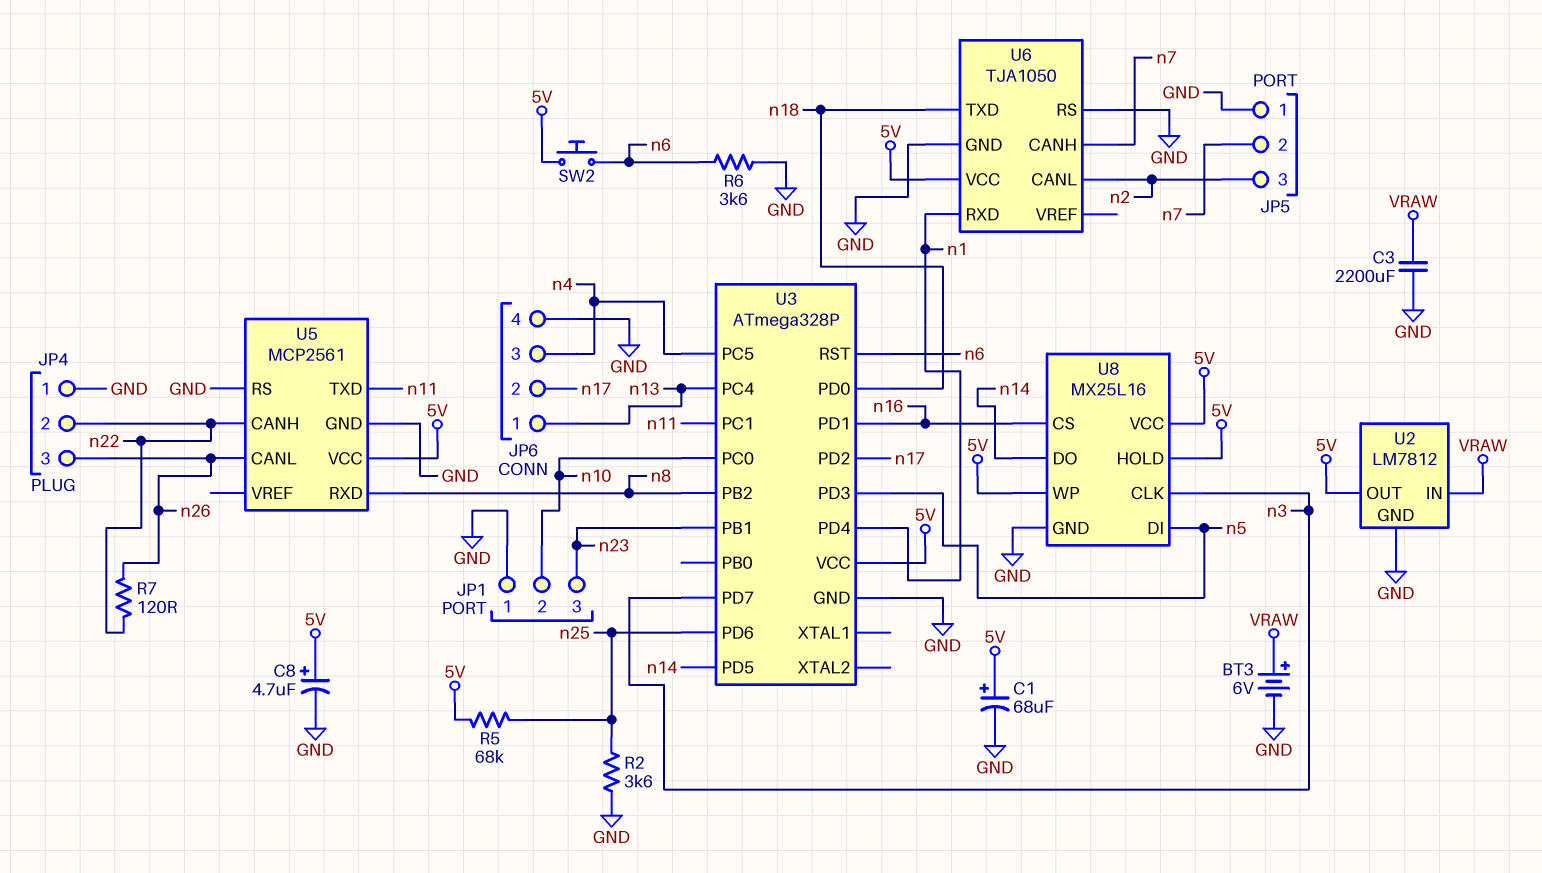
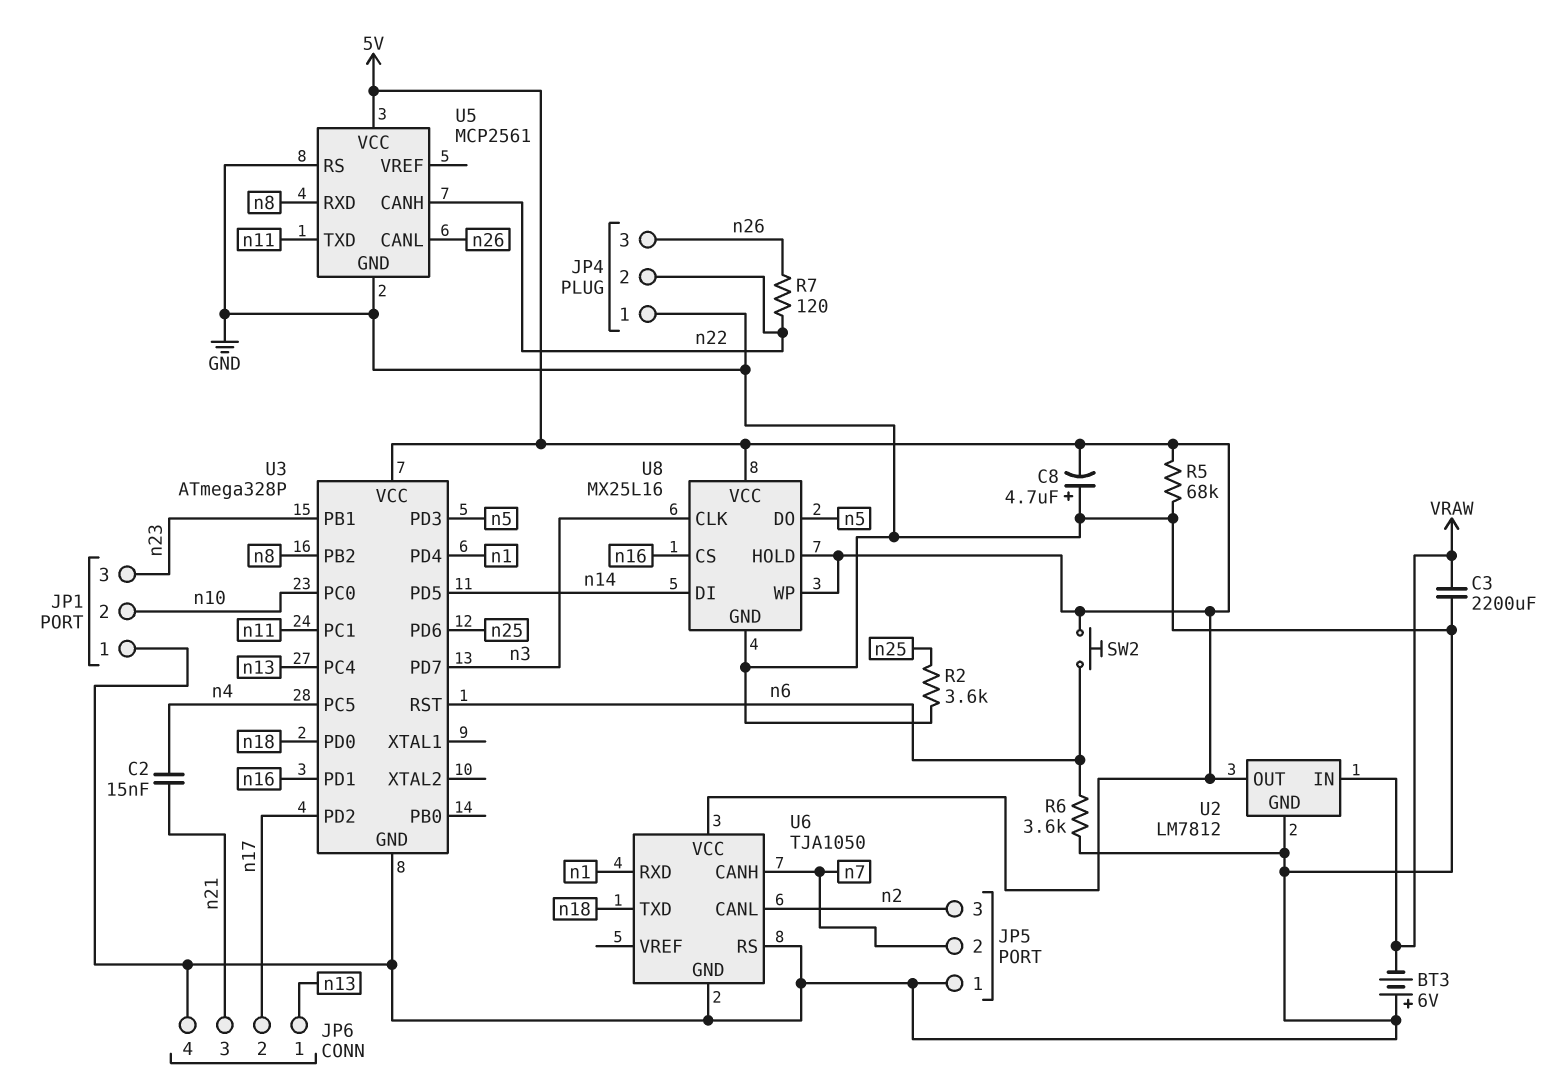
BT3: 6V (plus VRAW, minus GND) -> 6V (plus GND, minus VRAW)
C1: 68uF (plus 5V, minus GND) -> none
C2: none -> 15nF (n4, n21)
C8: 4.7uF (plus 5V, minus GND) -> 4.7uF (plus GND, minus 5V)
JP6 pin 3: n4 -> n21
R5: 68k (5V, n25) -> 68k (5V, GND)
U8 pin DI: n5 -> n14
U8 pin DO: n14 -> n5

